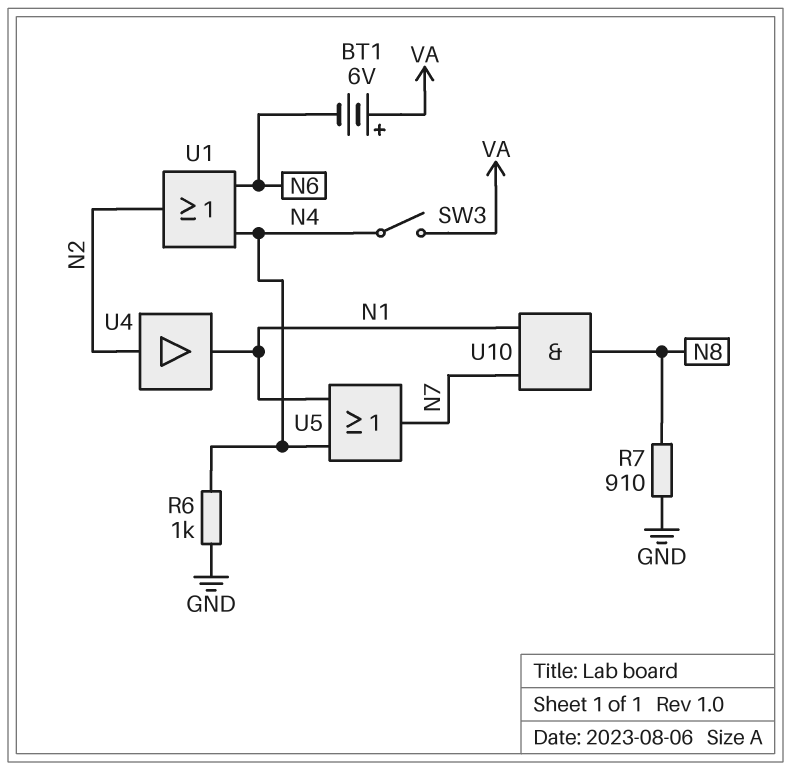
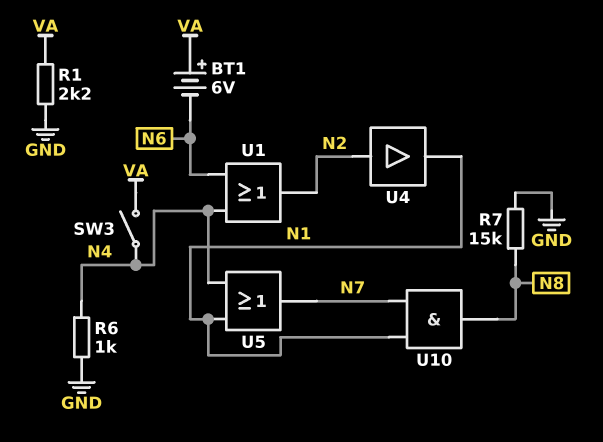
R1: none -> 2.2k (GND, VA)
R7: 910 (GND, N8) -> 15k (GND, N8)

